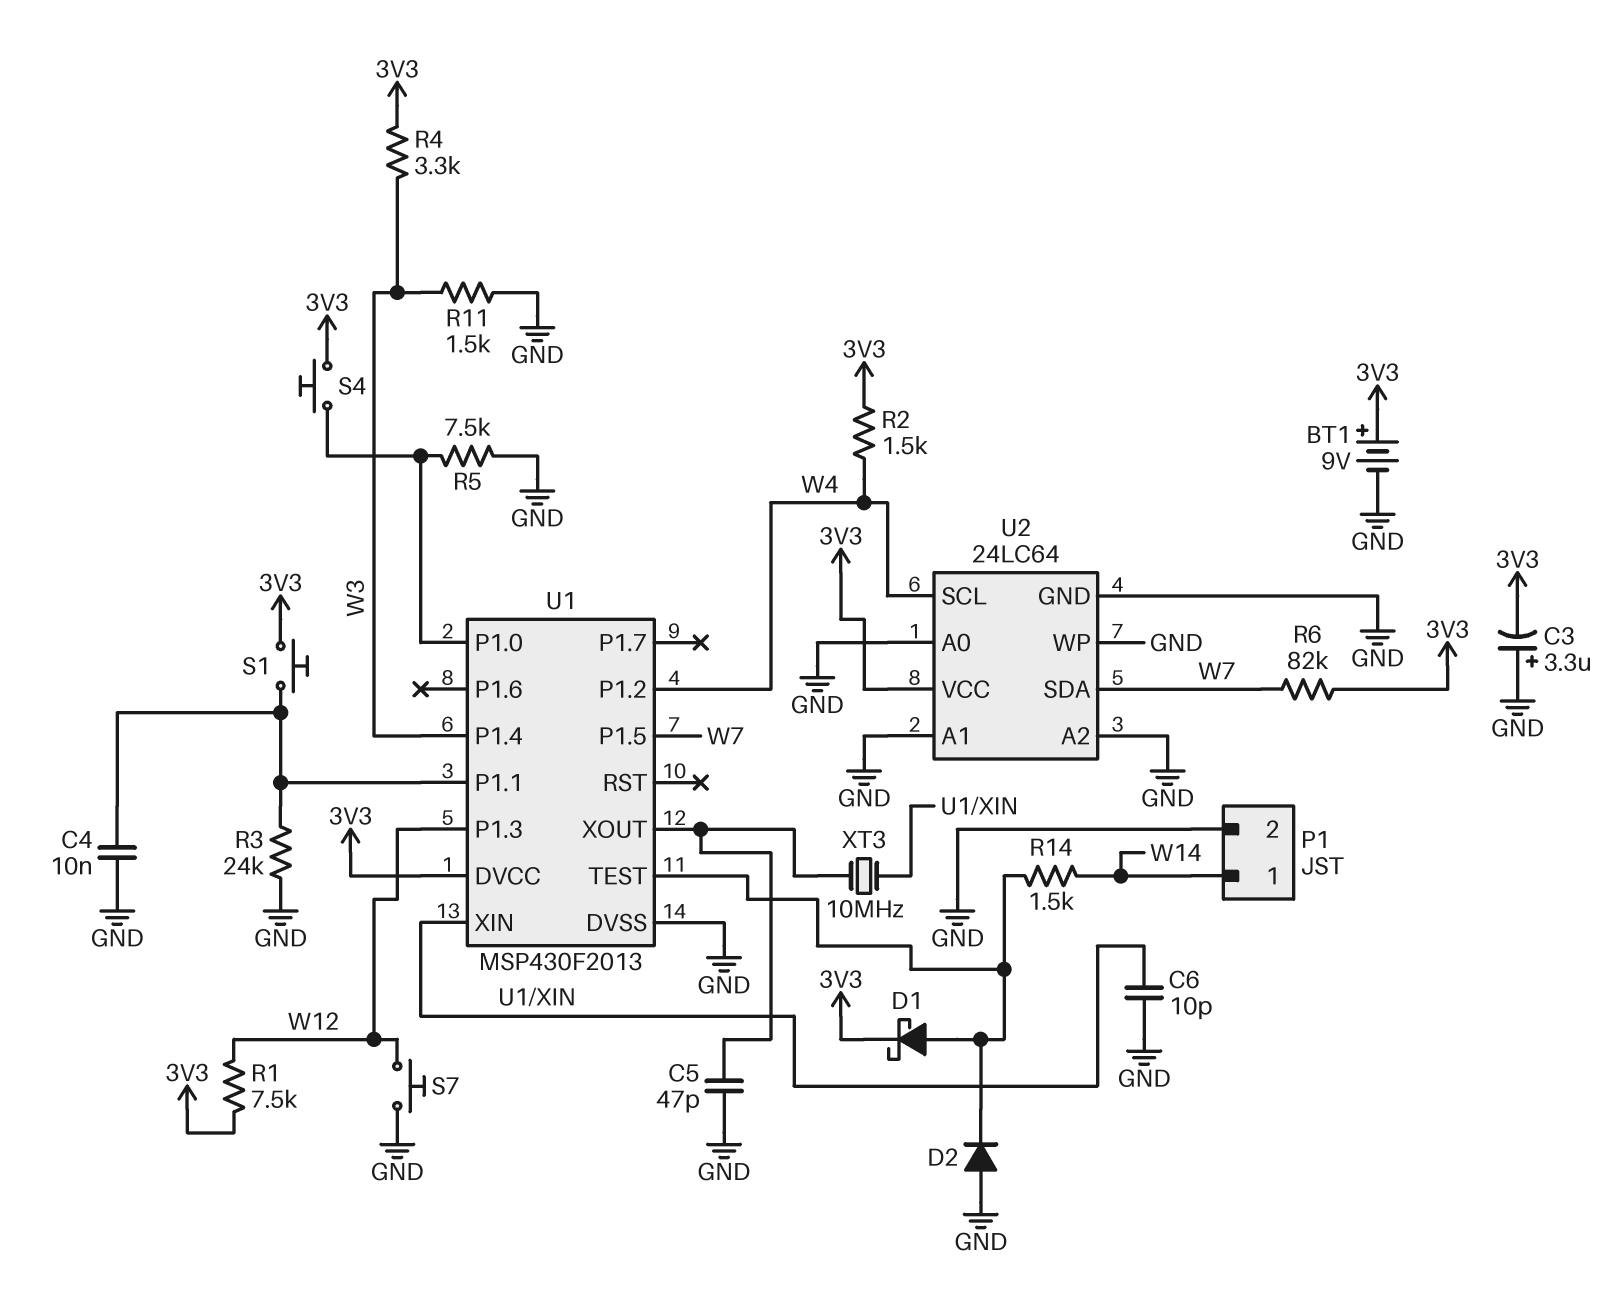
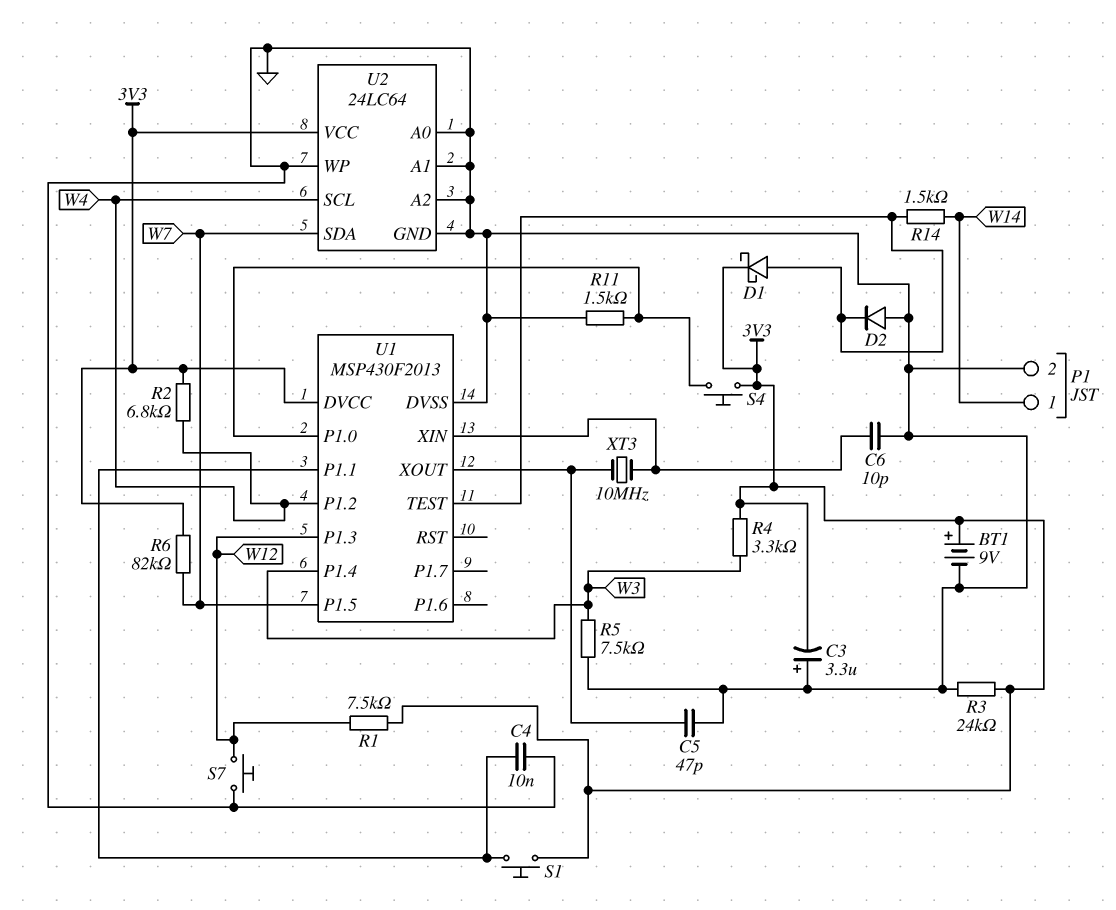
R2: 1.5k (3V3, W4) -> 6.8k (3V3, W4)
R3: 24k (GND, U1/P1.1) -> 24k (3V3, GND)
R5: 7.5k (GND, U1/P1.0) -> 7.5k (GND, W3)
R11: 1.5k (GND, W3) -> 1.5k (GND, U1/P1.0)

